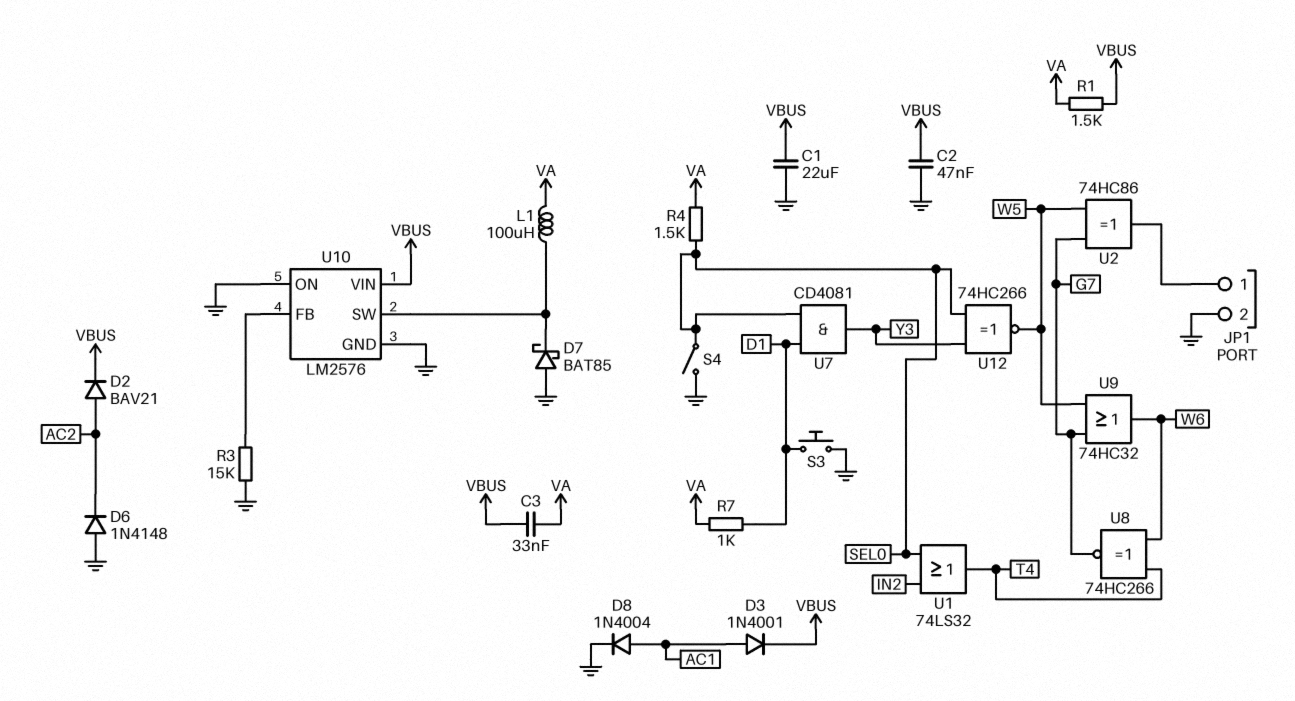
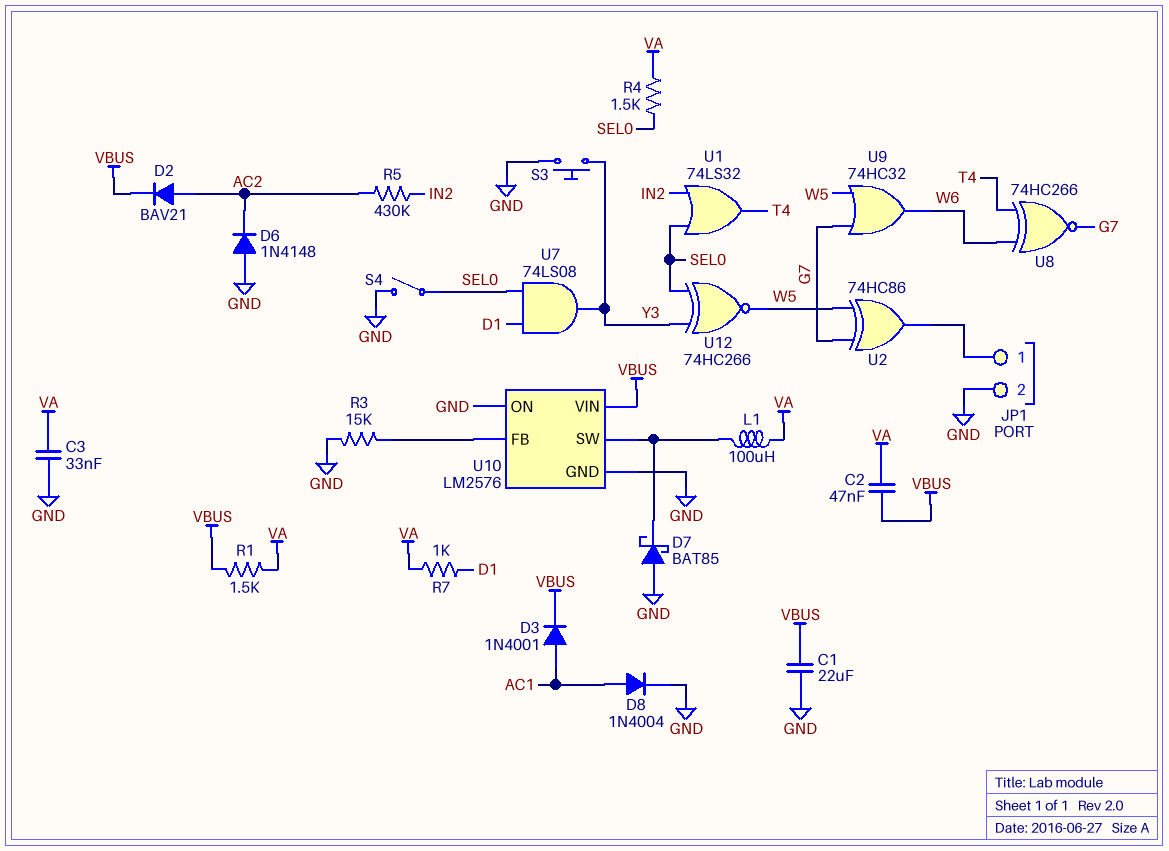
C2: 47nF (GND, VBUS) -> 47nF (VA, VBUS)
C3: 33nF (VA, VBUS) -> 33nF (GND, VA)
R5: none -> 430k (AC2, IN2)
S3: button (D1, GND) -> button (GND, Y3)
U7: AND CD4081 (in D1, in SEL0, out Y3) -> AND 74LS08 (in D1, in SEL0, out Y3)

